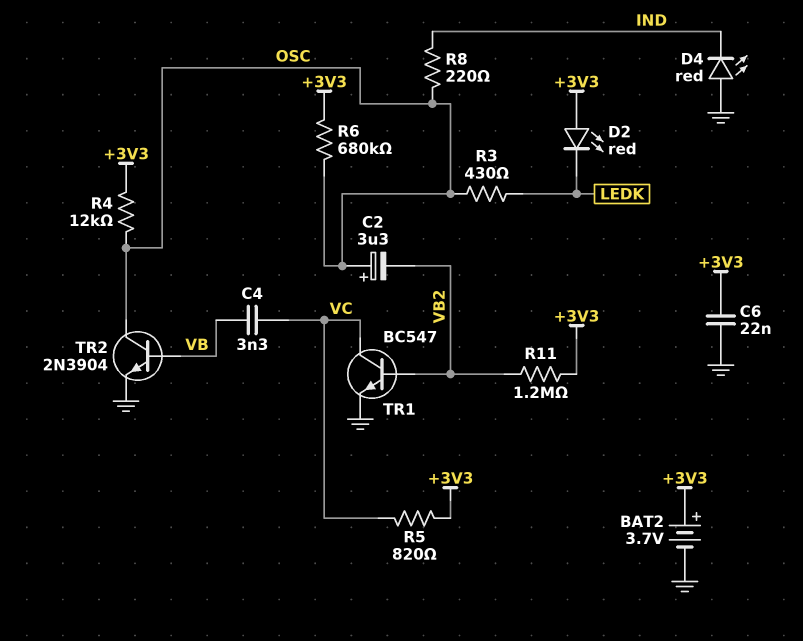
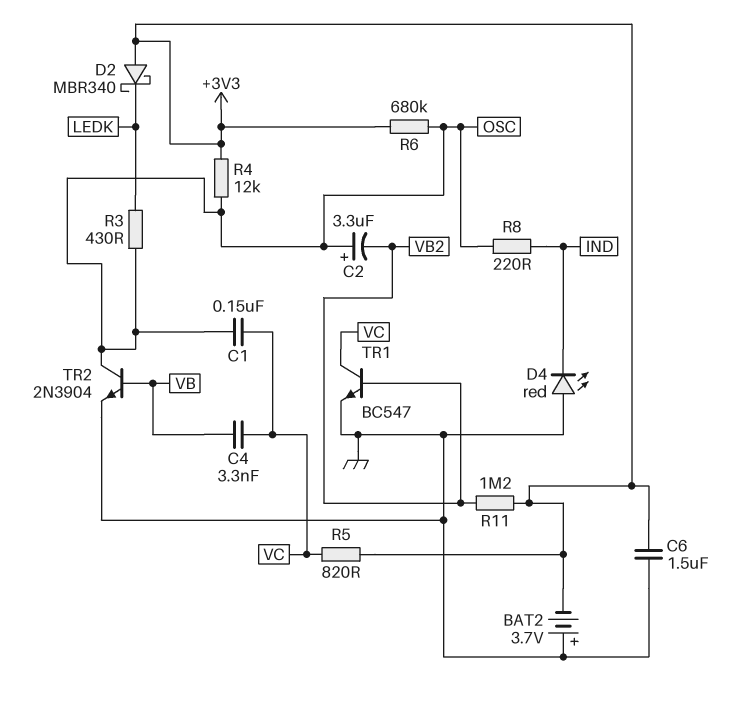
BAT2: 3.7V (plus +3V3, minus GND) -> 3.7V (plus GND, minus +3V3)
C1: none -> 150nF (OSC, VC)
C6: 22nF (+3V3, GND) -> 1.5uF (+3V3, GND)
D2: LED red (A +3V3, K LEDK) -> schottky MBR340 (A +3V3, K LEDK)

